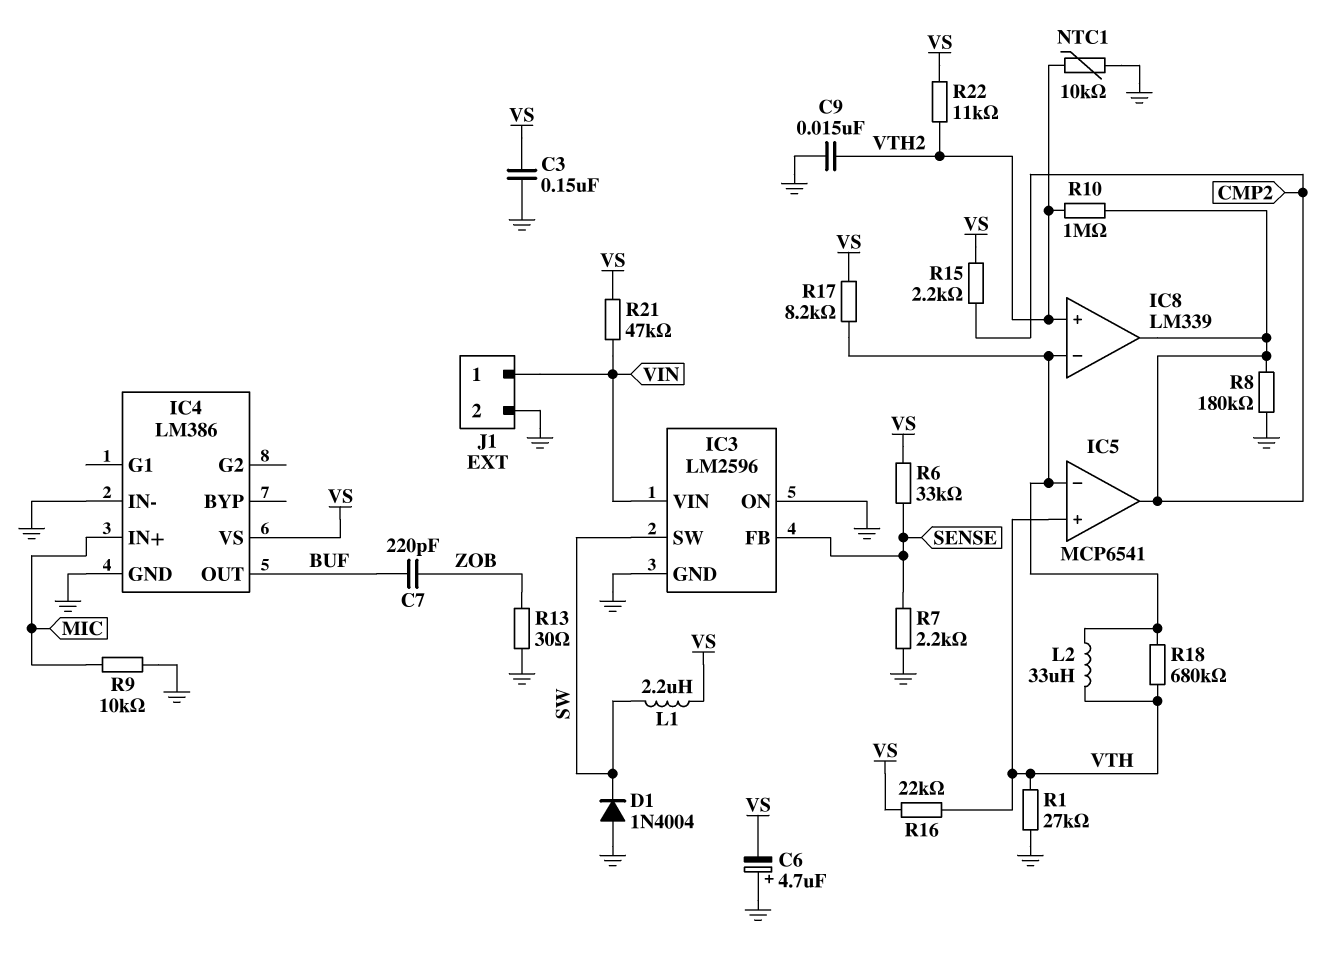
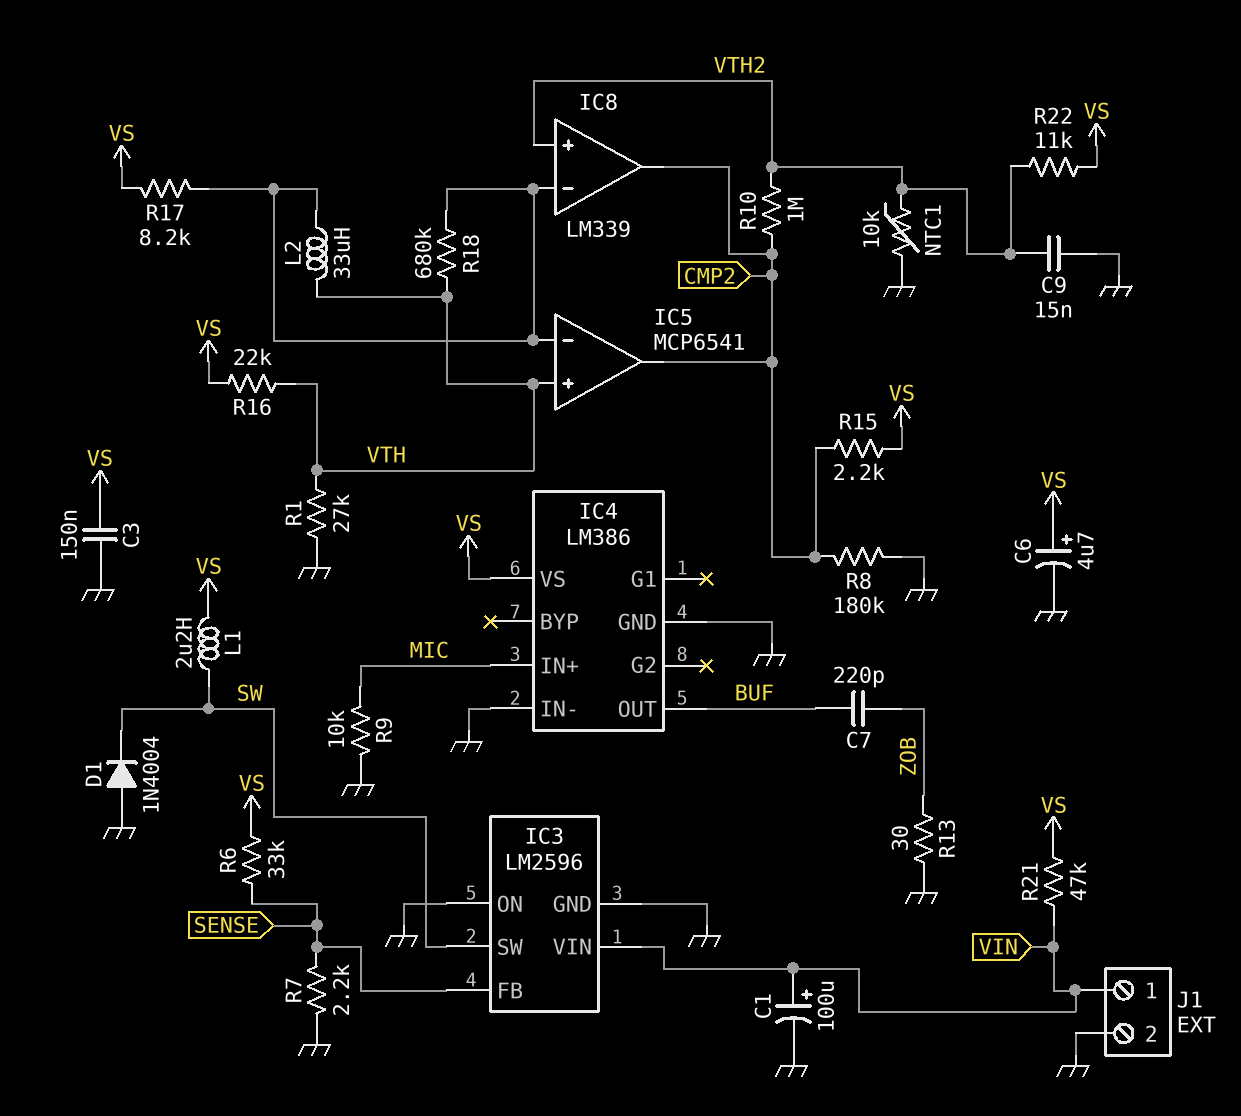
C1: none -> 100uF (plus VIN, minus GND)
C6: 4.7uF (plus GND, minus VS) -> 4.7uF (plus VS, minus GND)

